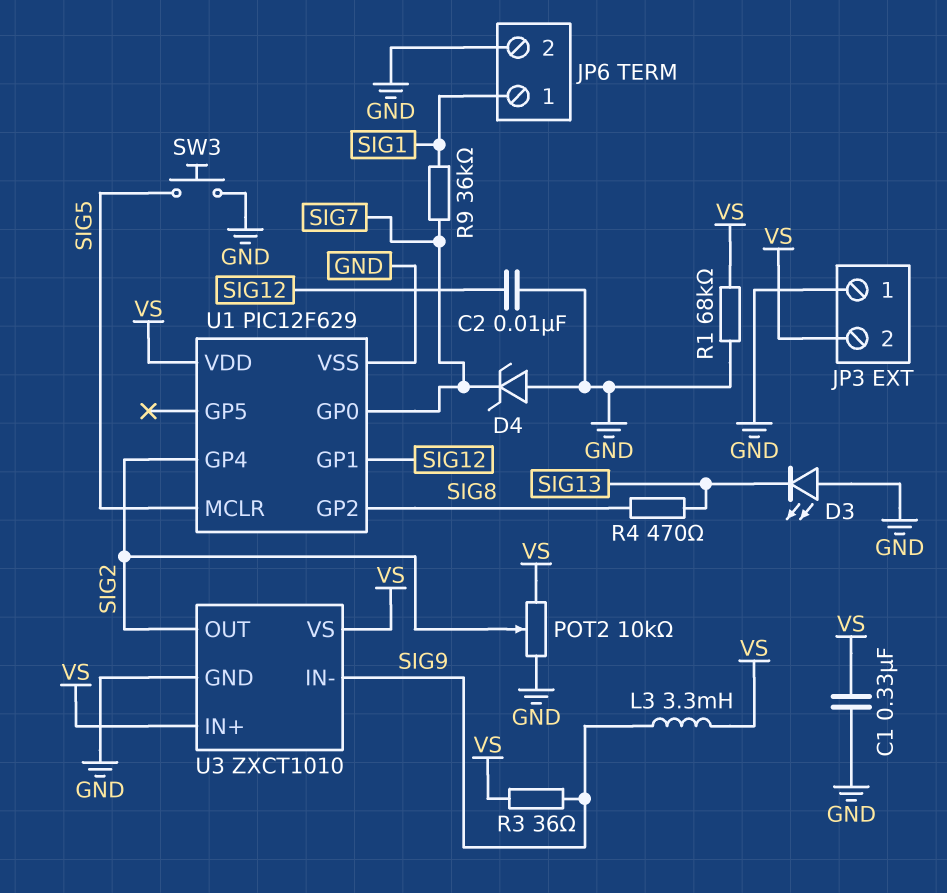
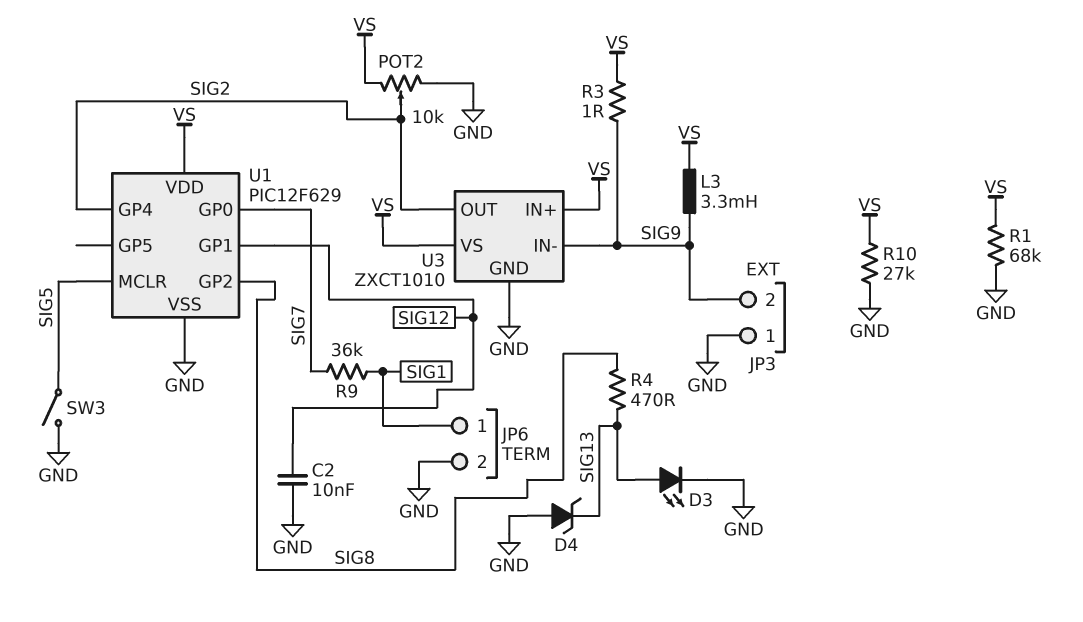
C1: 330nF (GND, VS) -> none
D3: LED (A GND, K SIG13) -> LED (A SIG13, K GND)
D4: zener (A GND, K SIG7) -> zener (A GND, K SIG13)
JP3 pin 2: VS -> SIG9
R3: 36 (SIG9, VS) -> 1 (SIG9, VS)
R10: none -> 27k (GND, VS)
SW3: button (GND, SIG5) -> switch (GND, SIG5)

